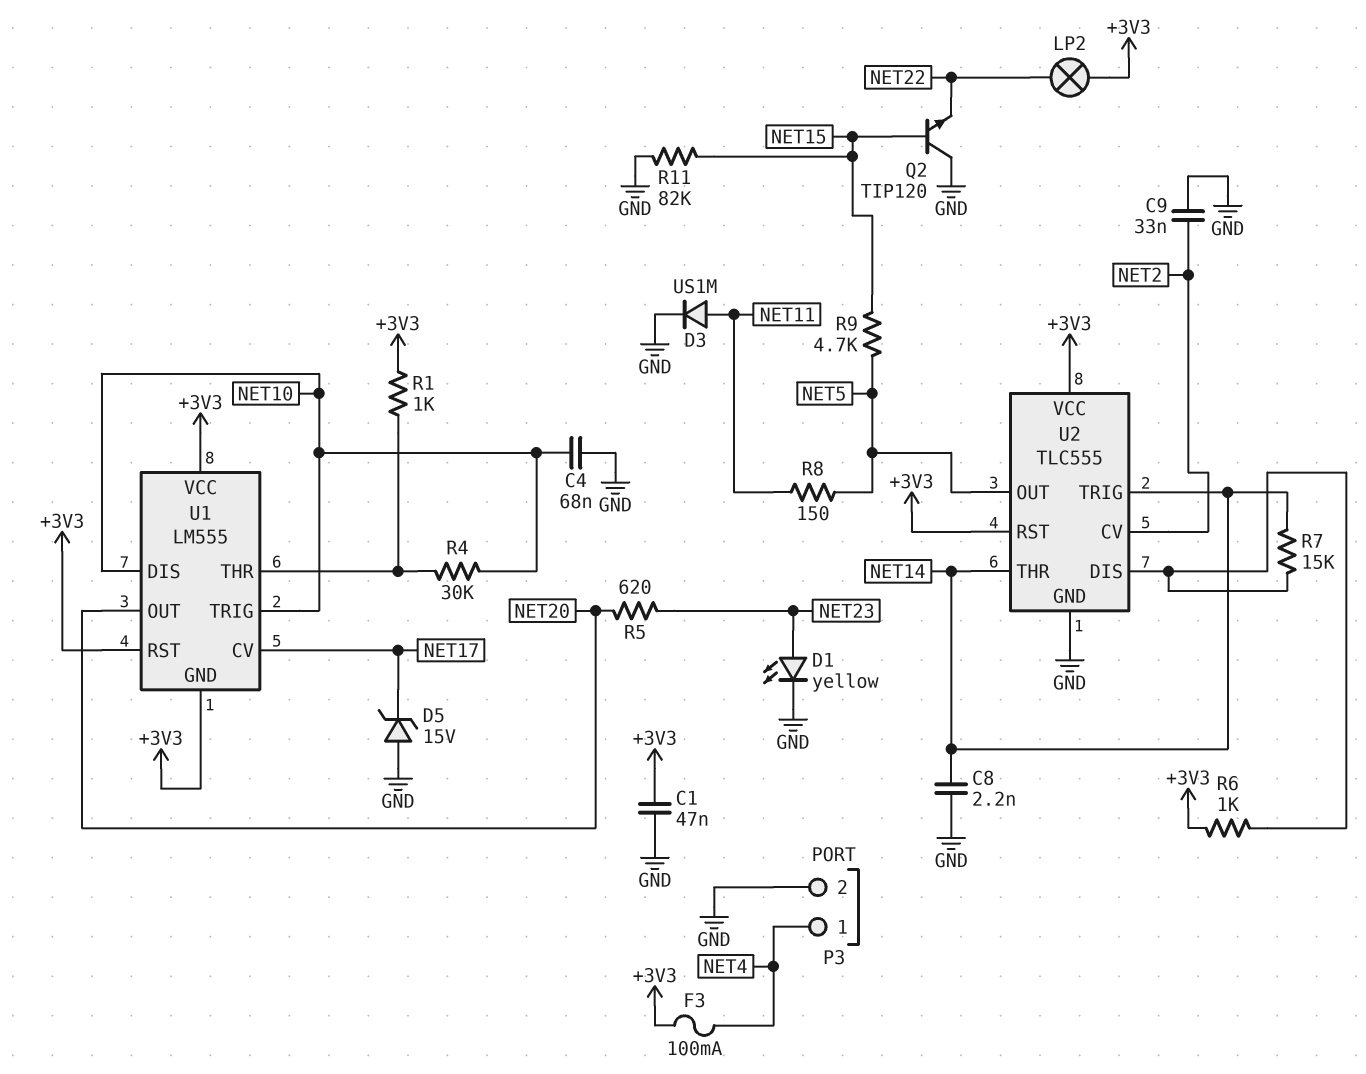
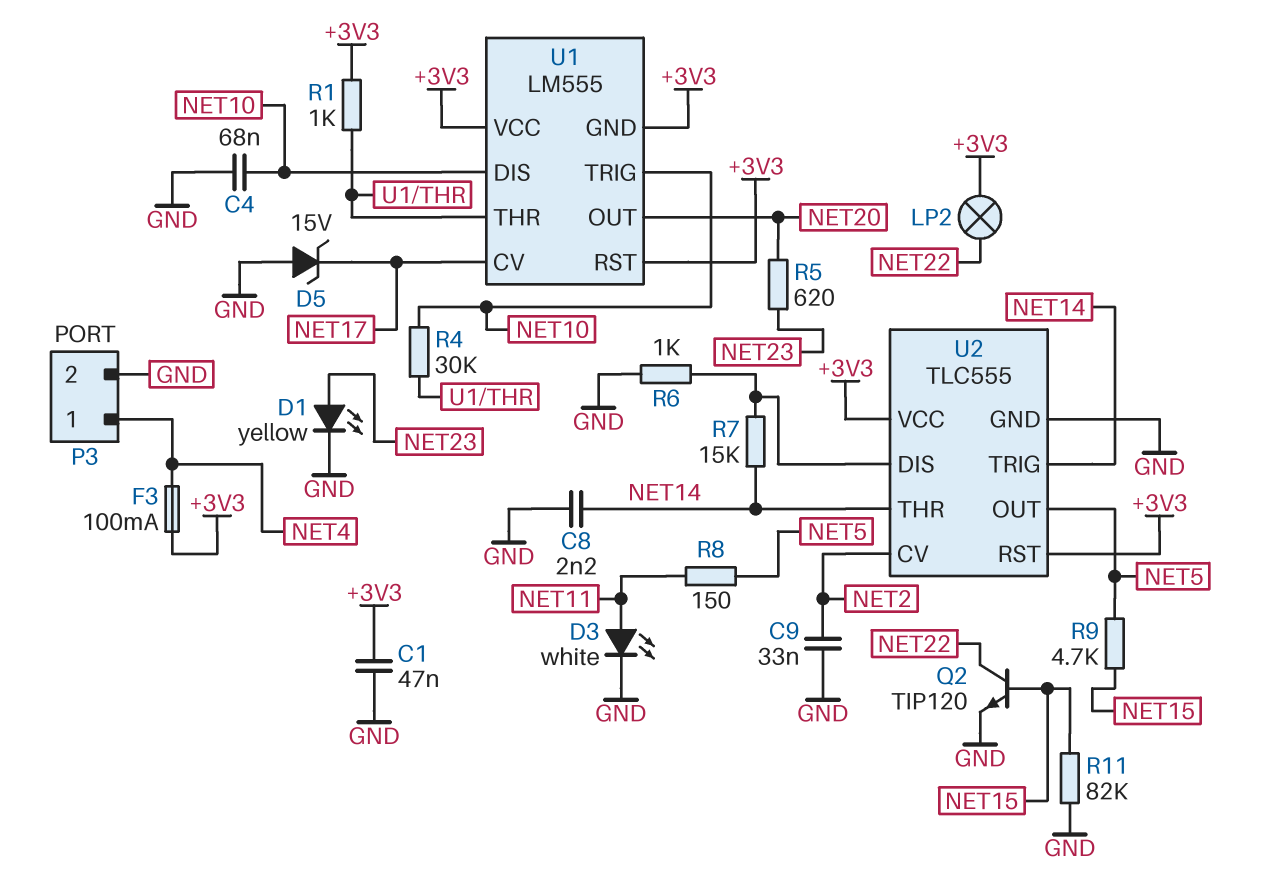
D3: diode US1M (A NET11, K GND) -> LED white (A NET11, K GND)
Q2: NPN TIP120 (B NET15, C GND, E NET22) -> NPN TIP120 (B NET15, C NET22, E GND)
R6: 1k (+3V3, U2/DIS) -> 1k (GND, U2/DIS)

